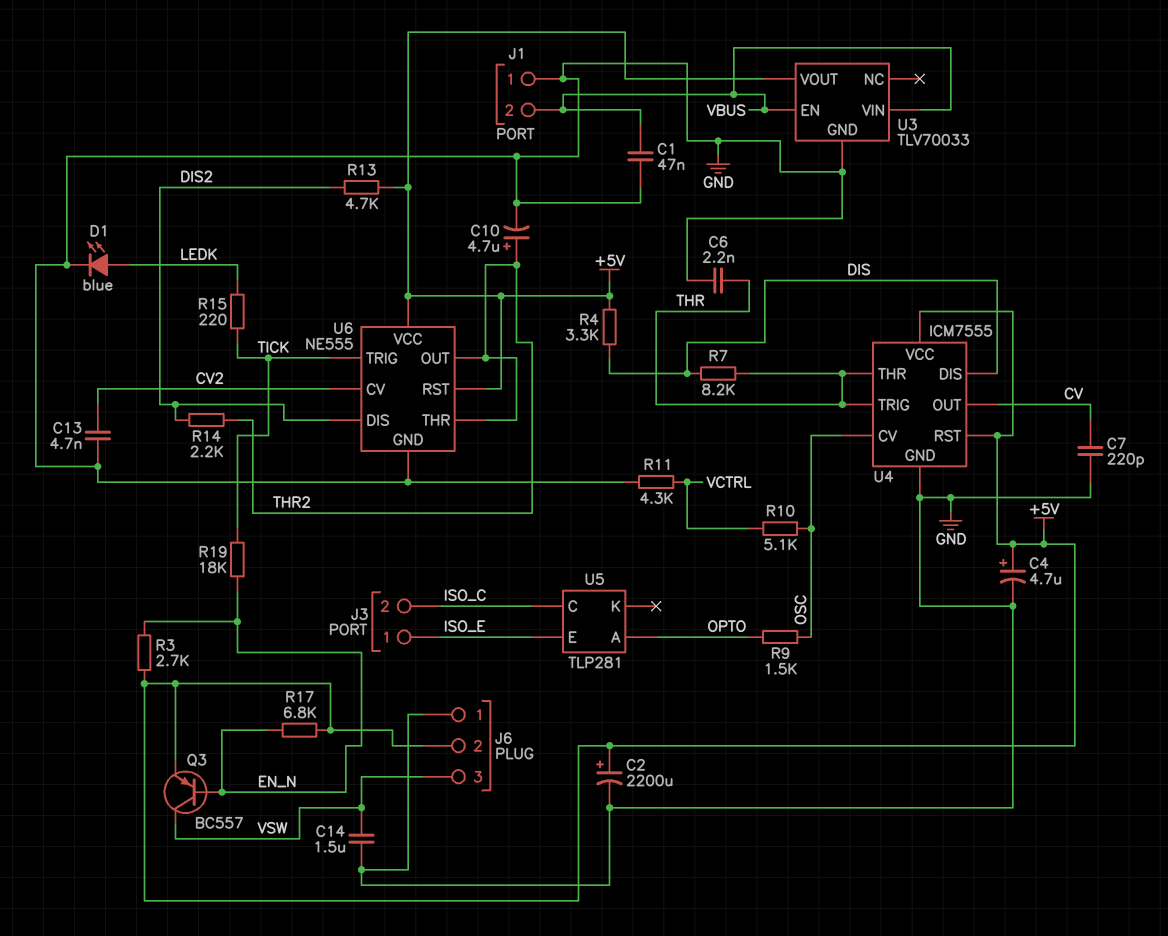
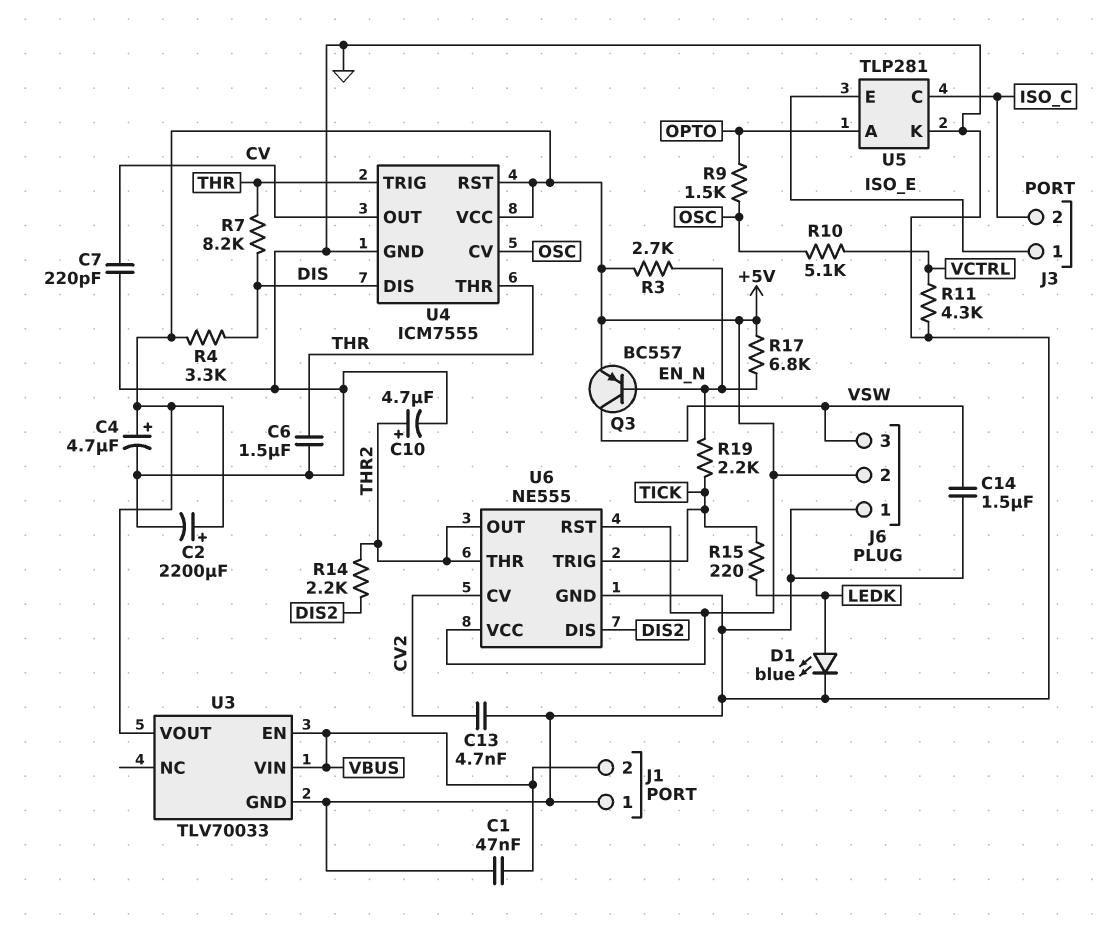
C6: 2.2nF (GND, THR) -> 1.5uF (GND, THR)
R13: 4.7k (+5V, DIS2) -> none
R19: 18k (EN_N, TICK) -> 2.2k (EN_N, TICK)
U5 pin K: none -> GND

